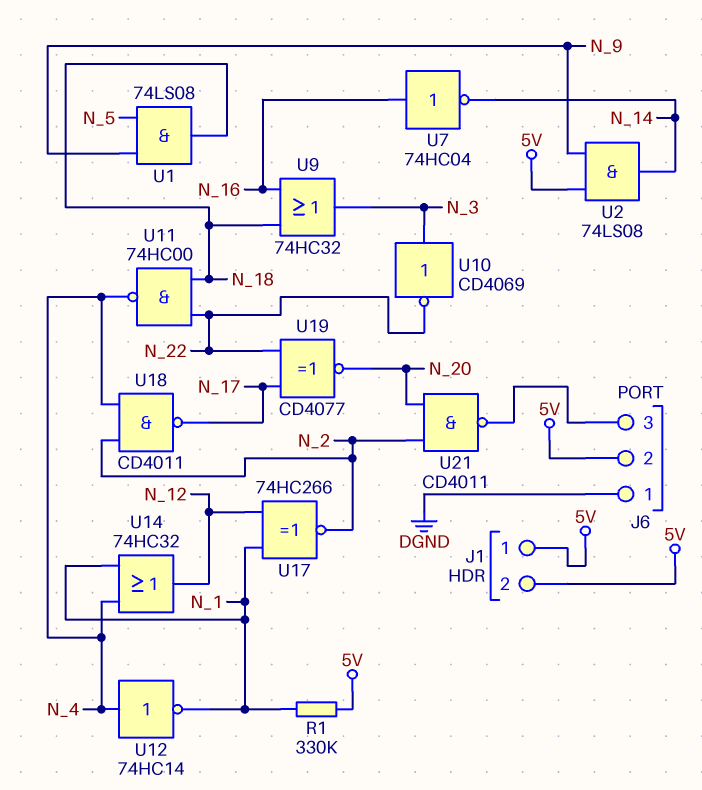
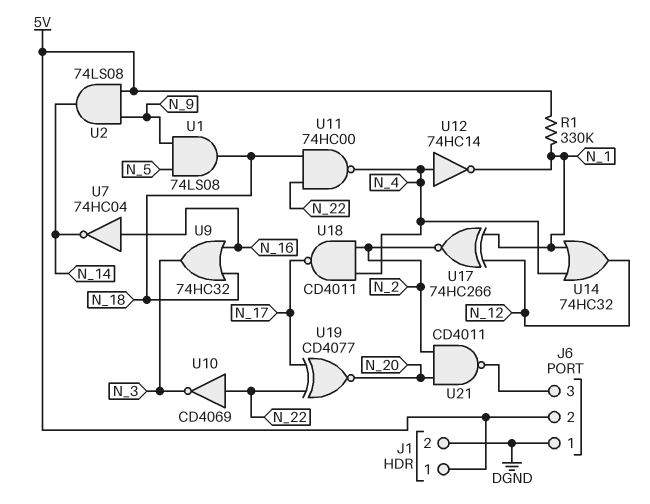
J1 pin 2: 5V -> DGND
U10: NOT CD4069 (in N_3, out N_22) -> NOT CD4069 (in N_22, out N_3)

